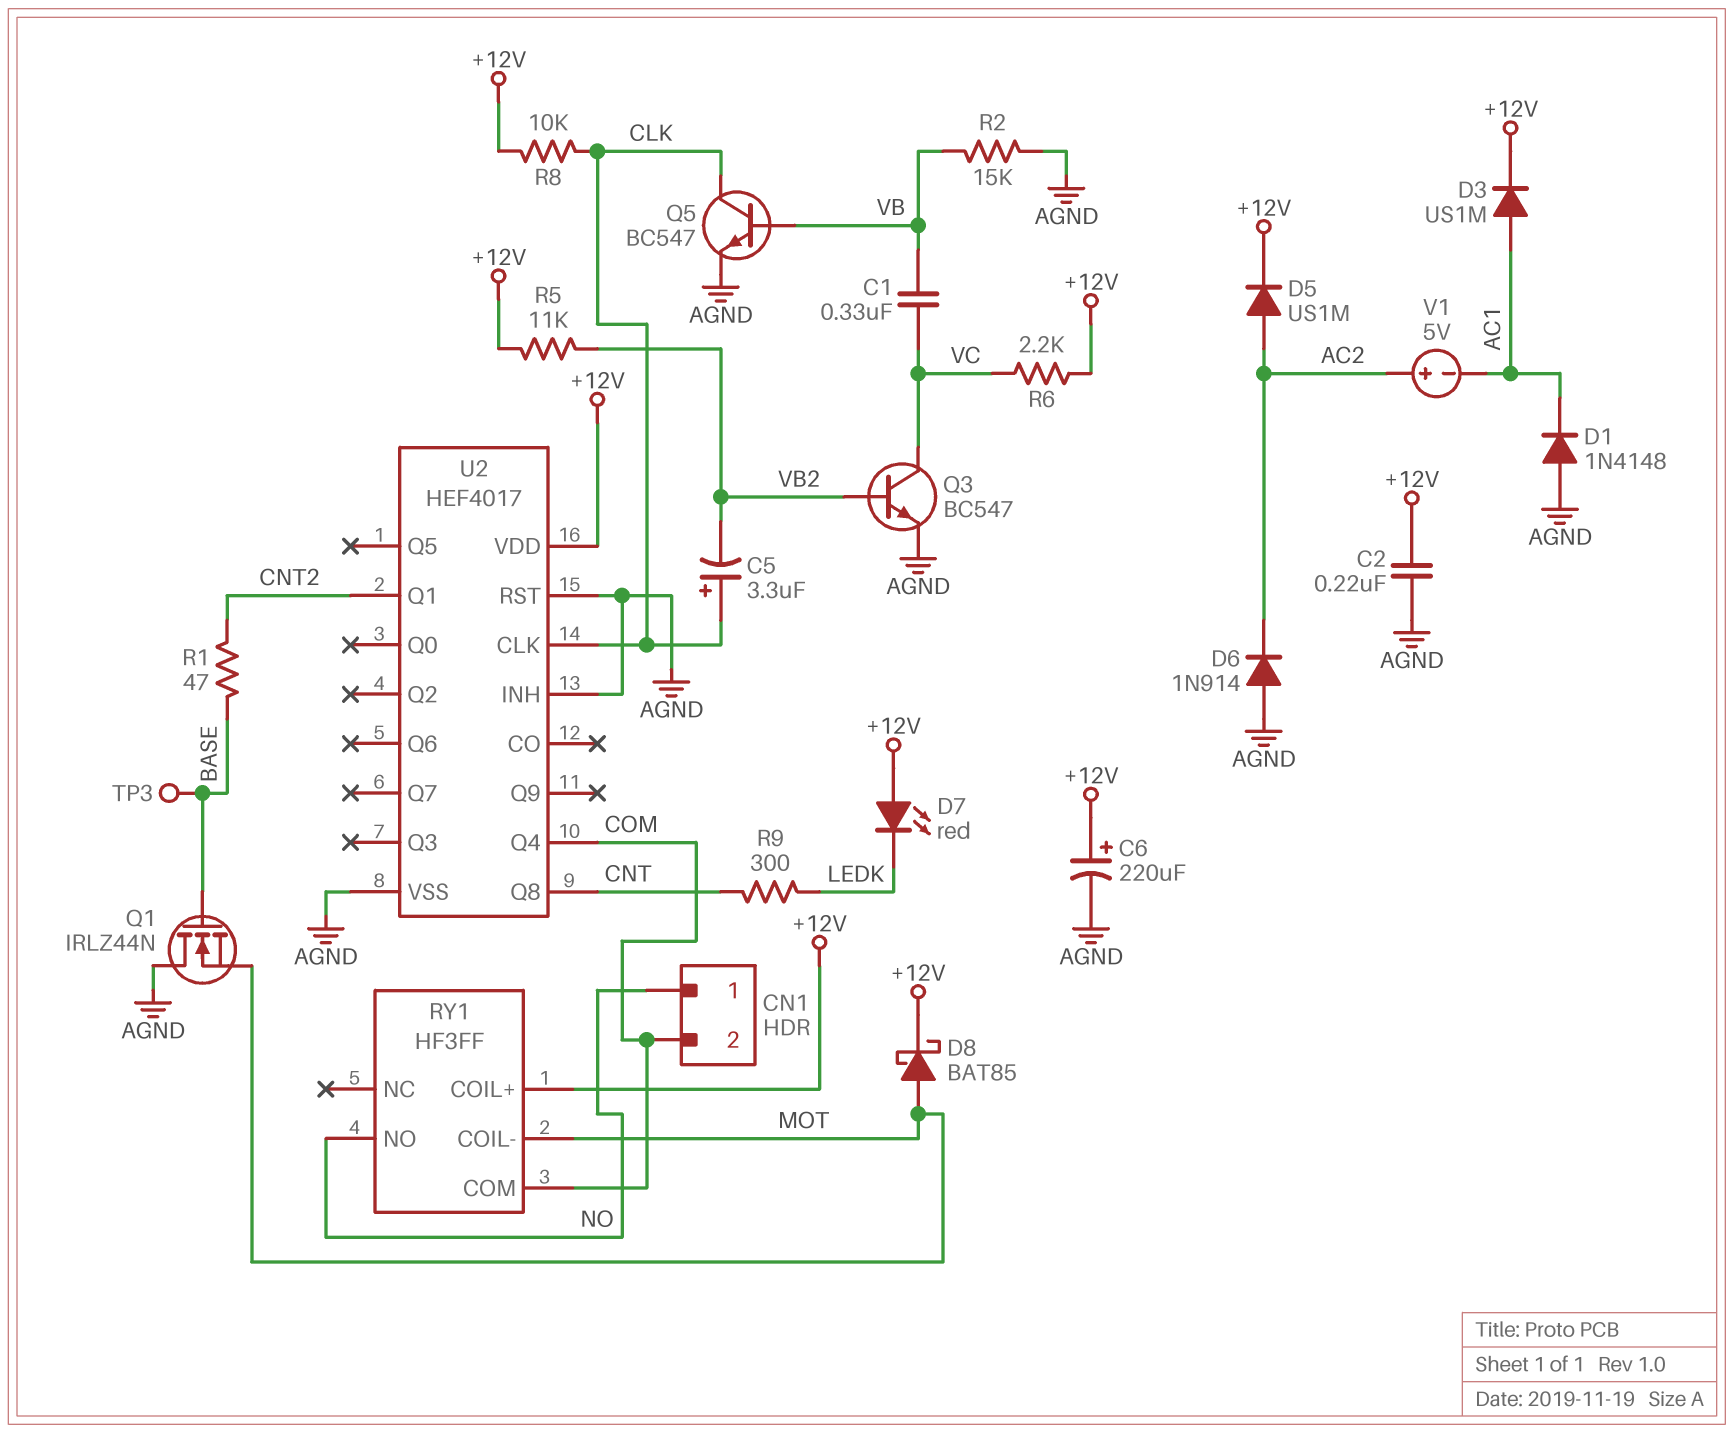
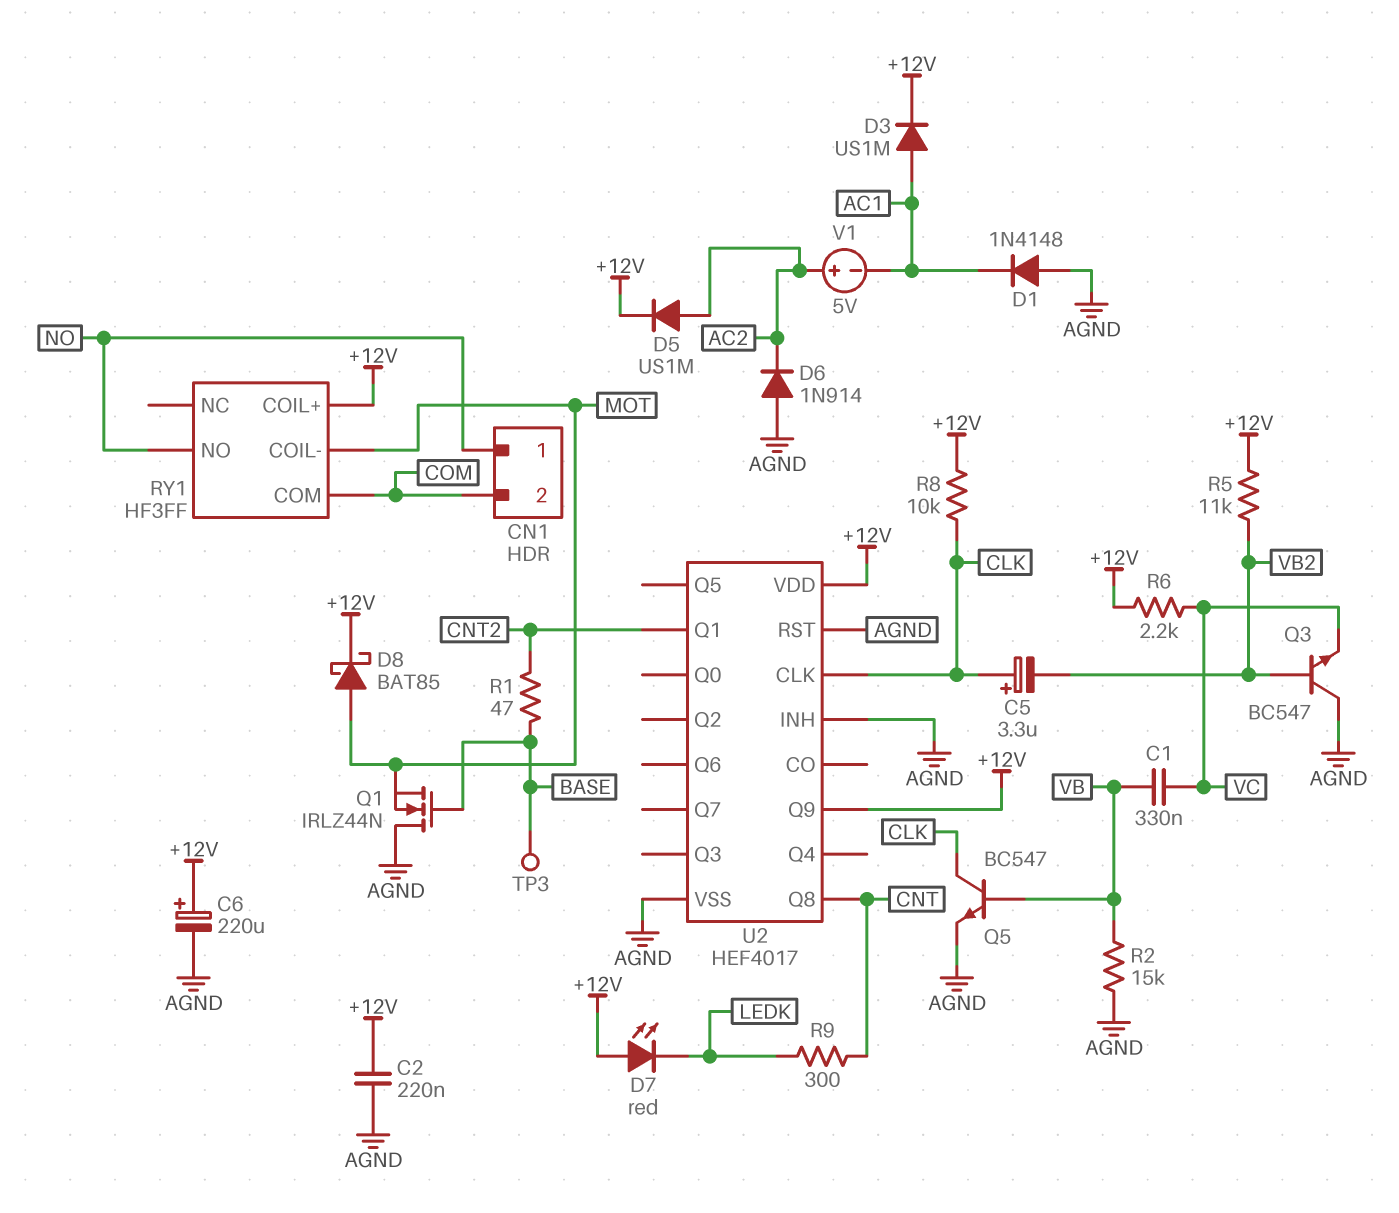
Q3: NPN BC547 (B VB2, C VC, E AGND) -> NPN BC547 (B VB2, C AGND, E VC)
U2 pin Q4: COM -> none
U2 pin Q9: none -> +12V

